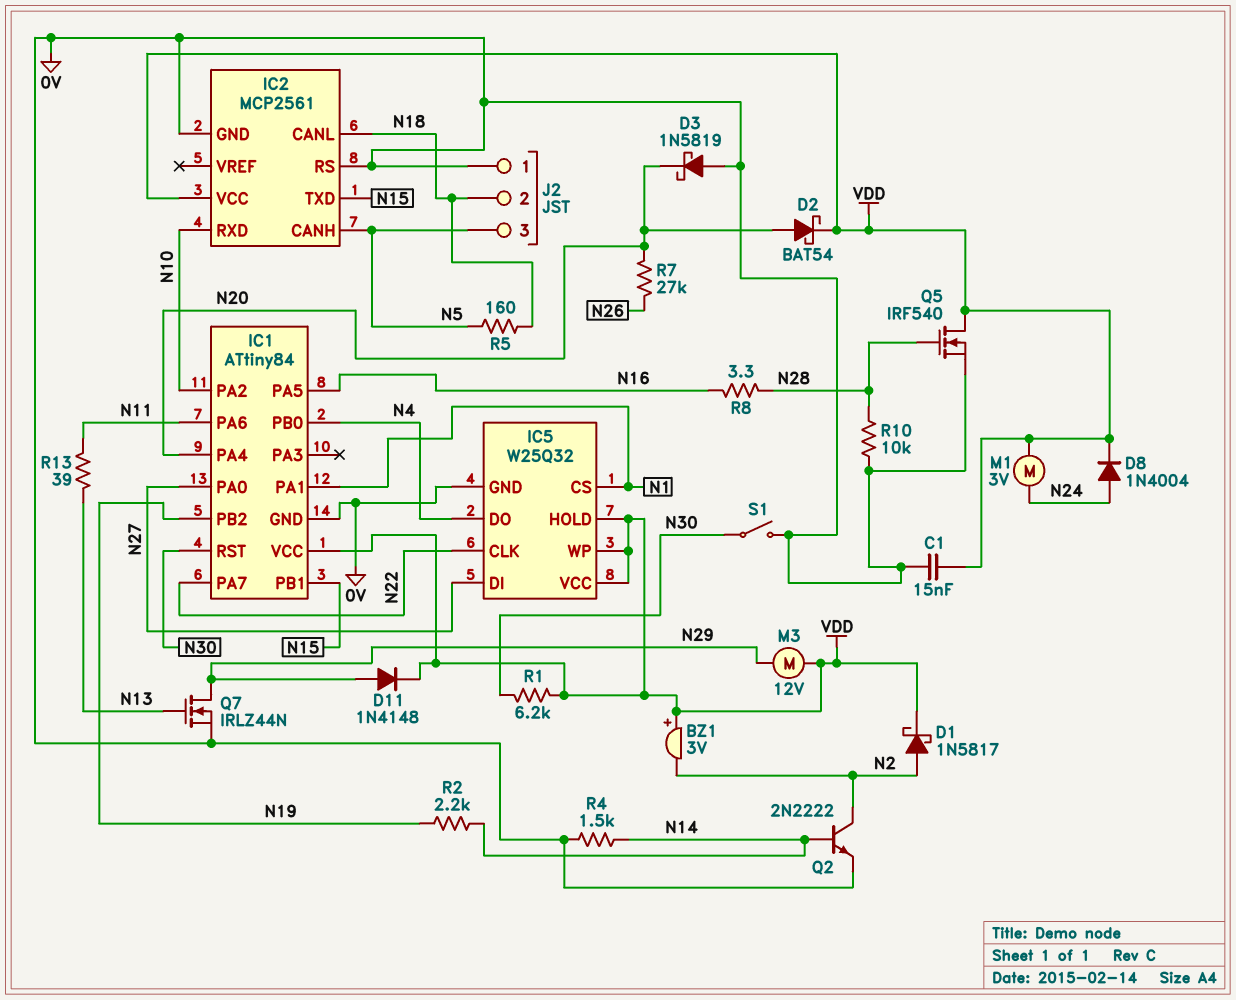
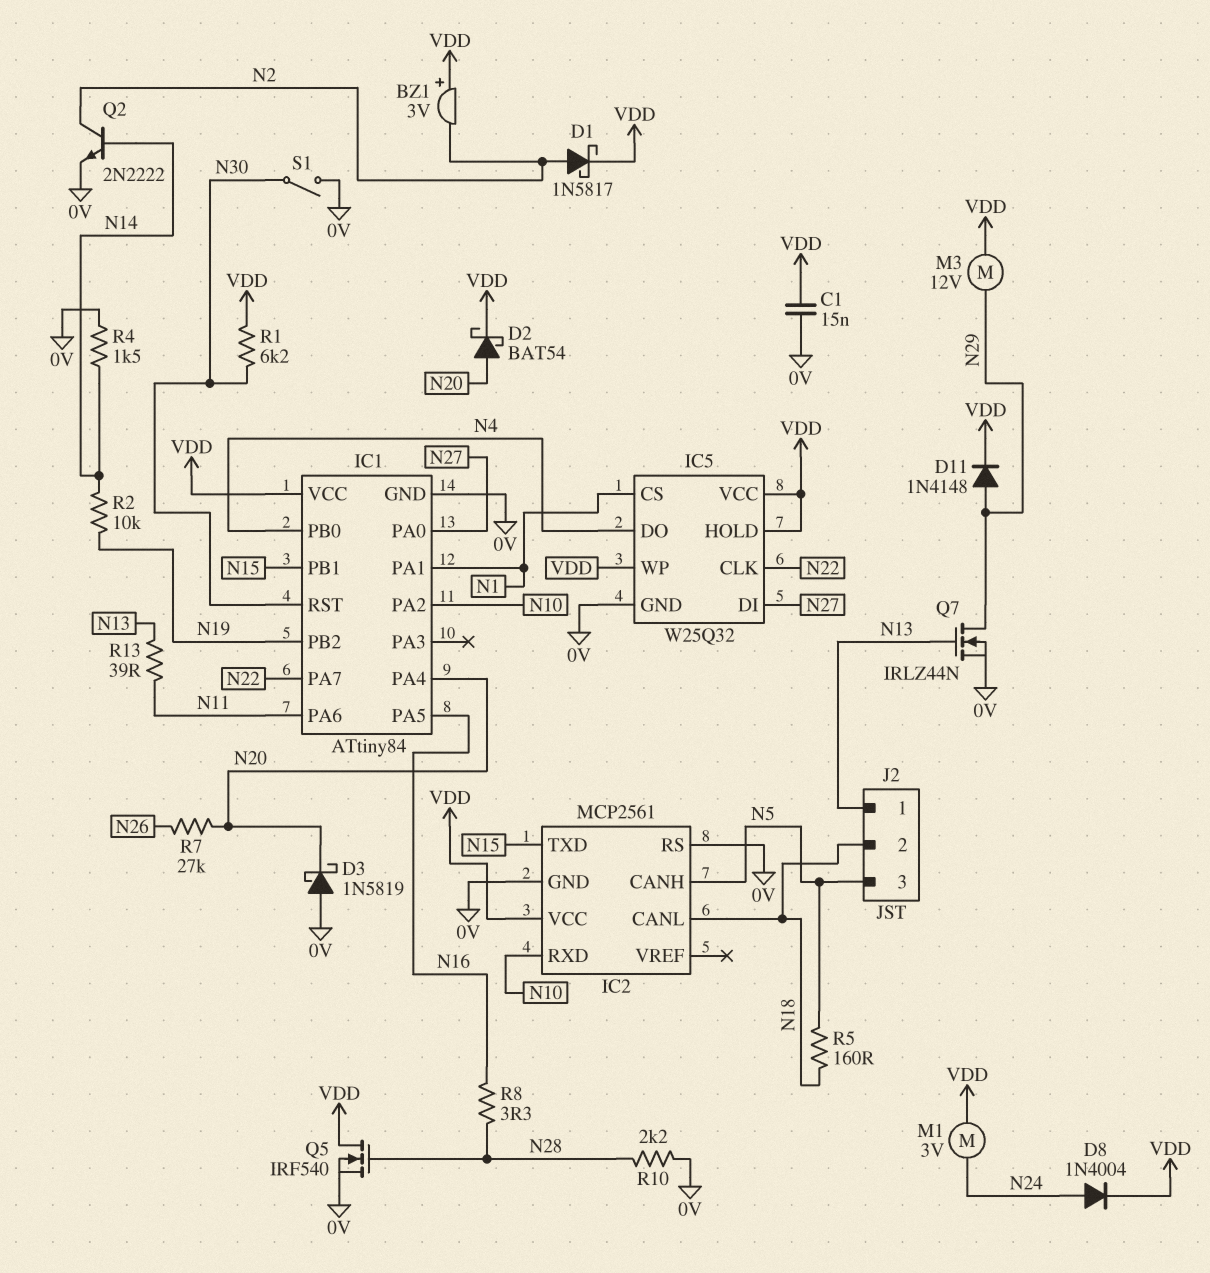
J2 pin 1: 0V -> N13
R2: 2.2k (N14, N19) -> 10k (N14, N19)
R10: 10k (0V, N28) -> 2.2k (0V, N28)

